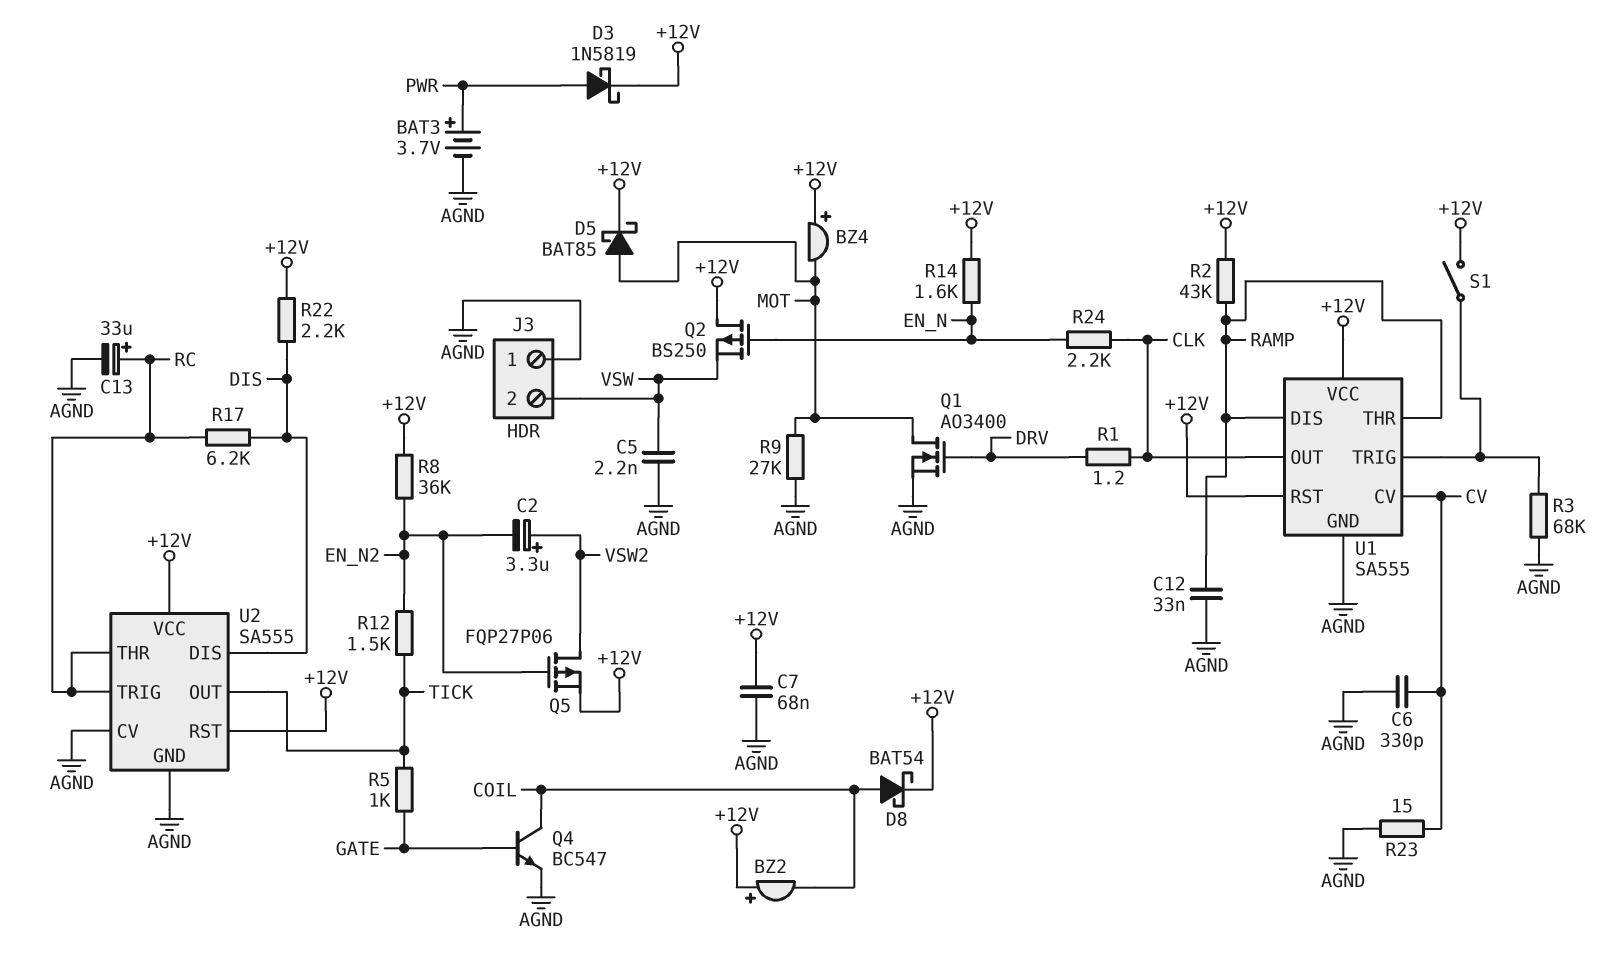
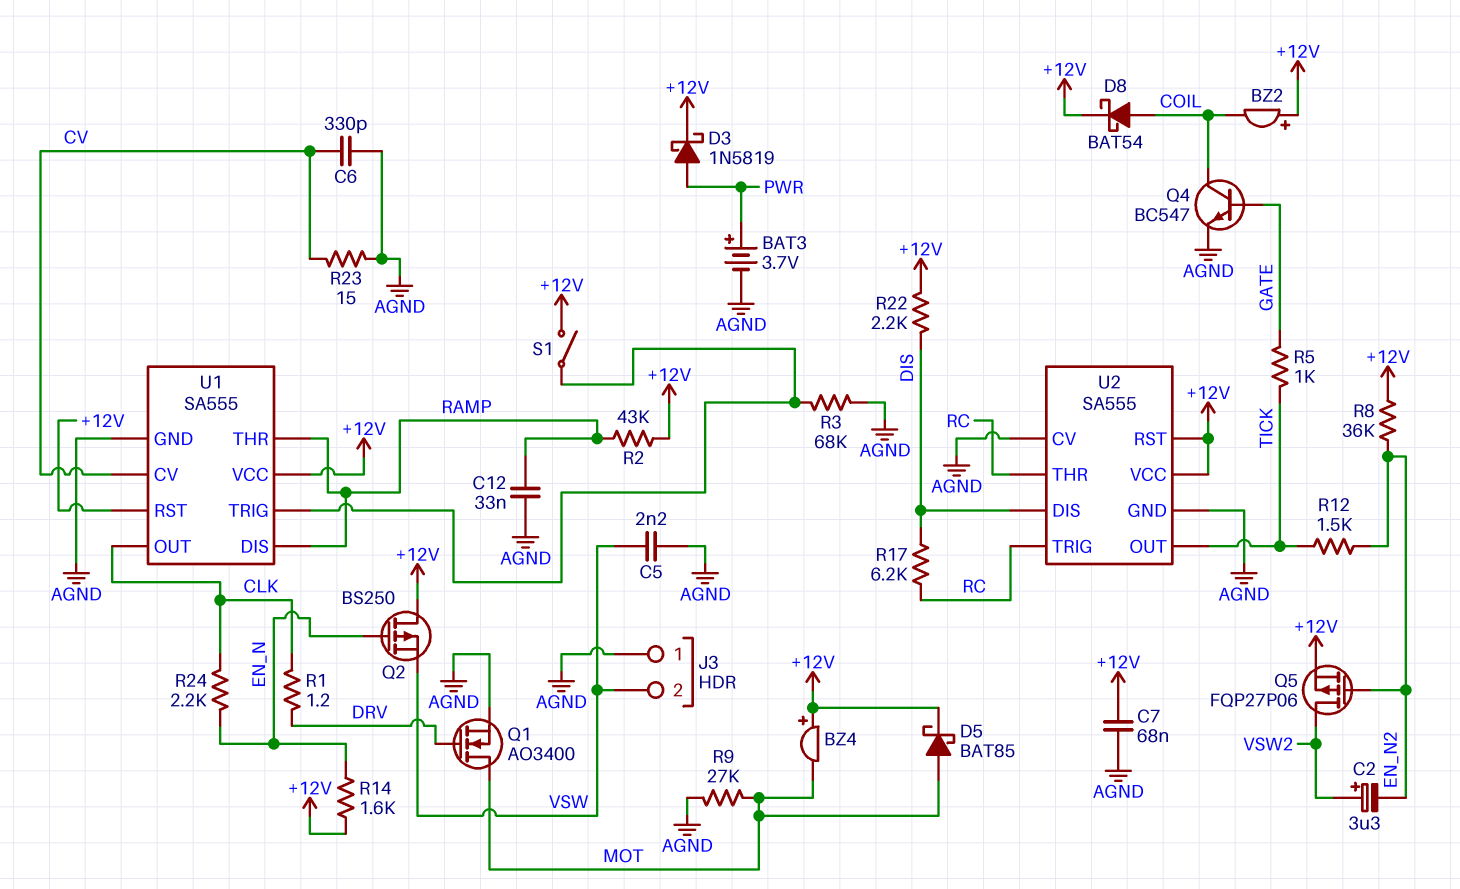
C13: 33uF (plus RC, minus AGND) -> none

